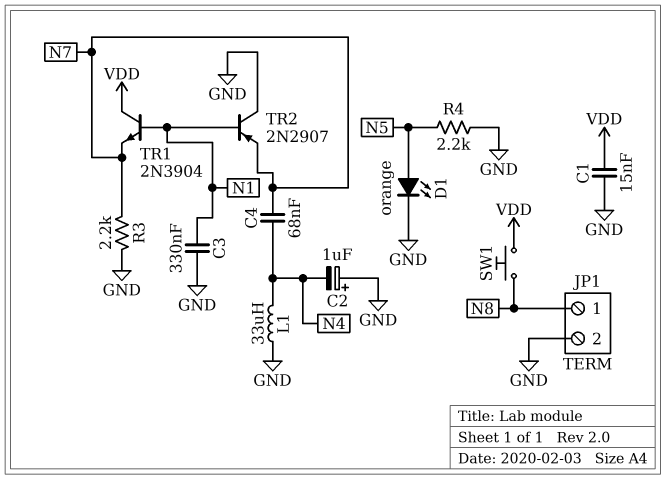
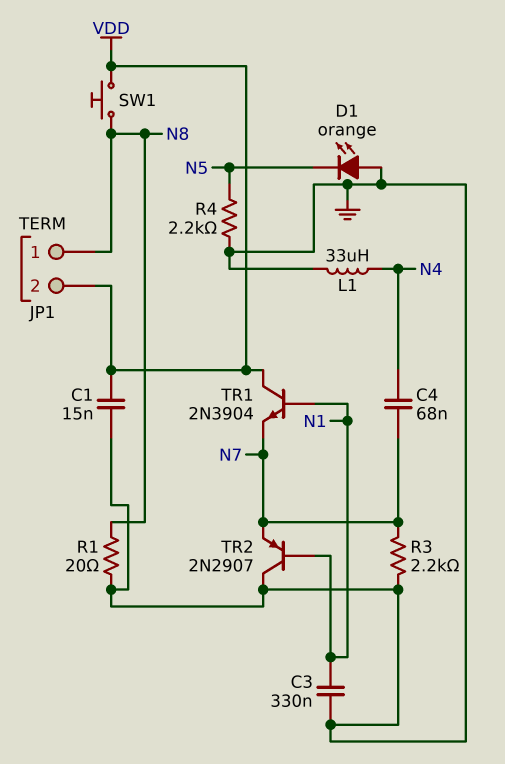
C2: 1uF (plus GND, minus N4) -> none
D1: LED orange (A N5, K GND) -> LED orange (A GND, K N5)
JP1 pin 2: GND -> VDD
R1: none -> 20 (GND, N8)

